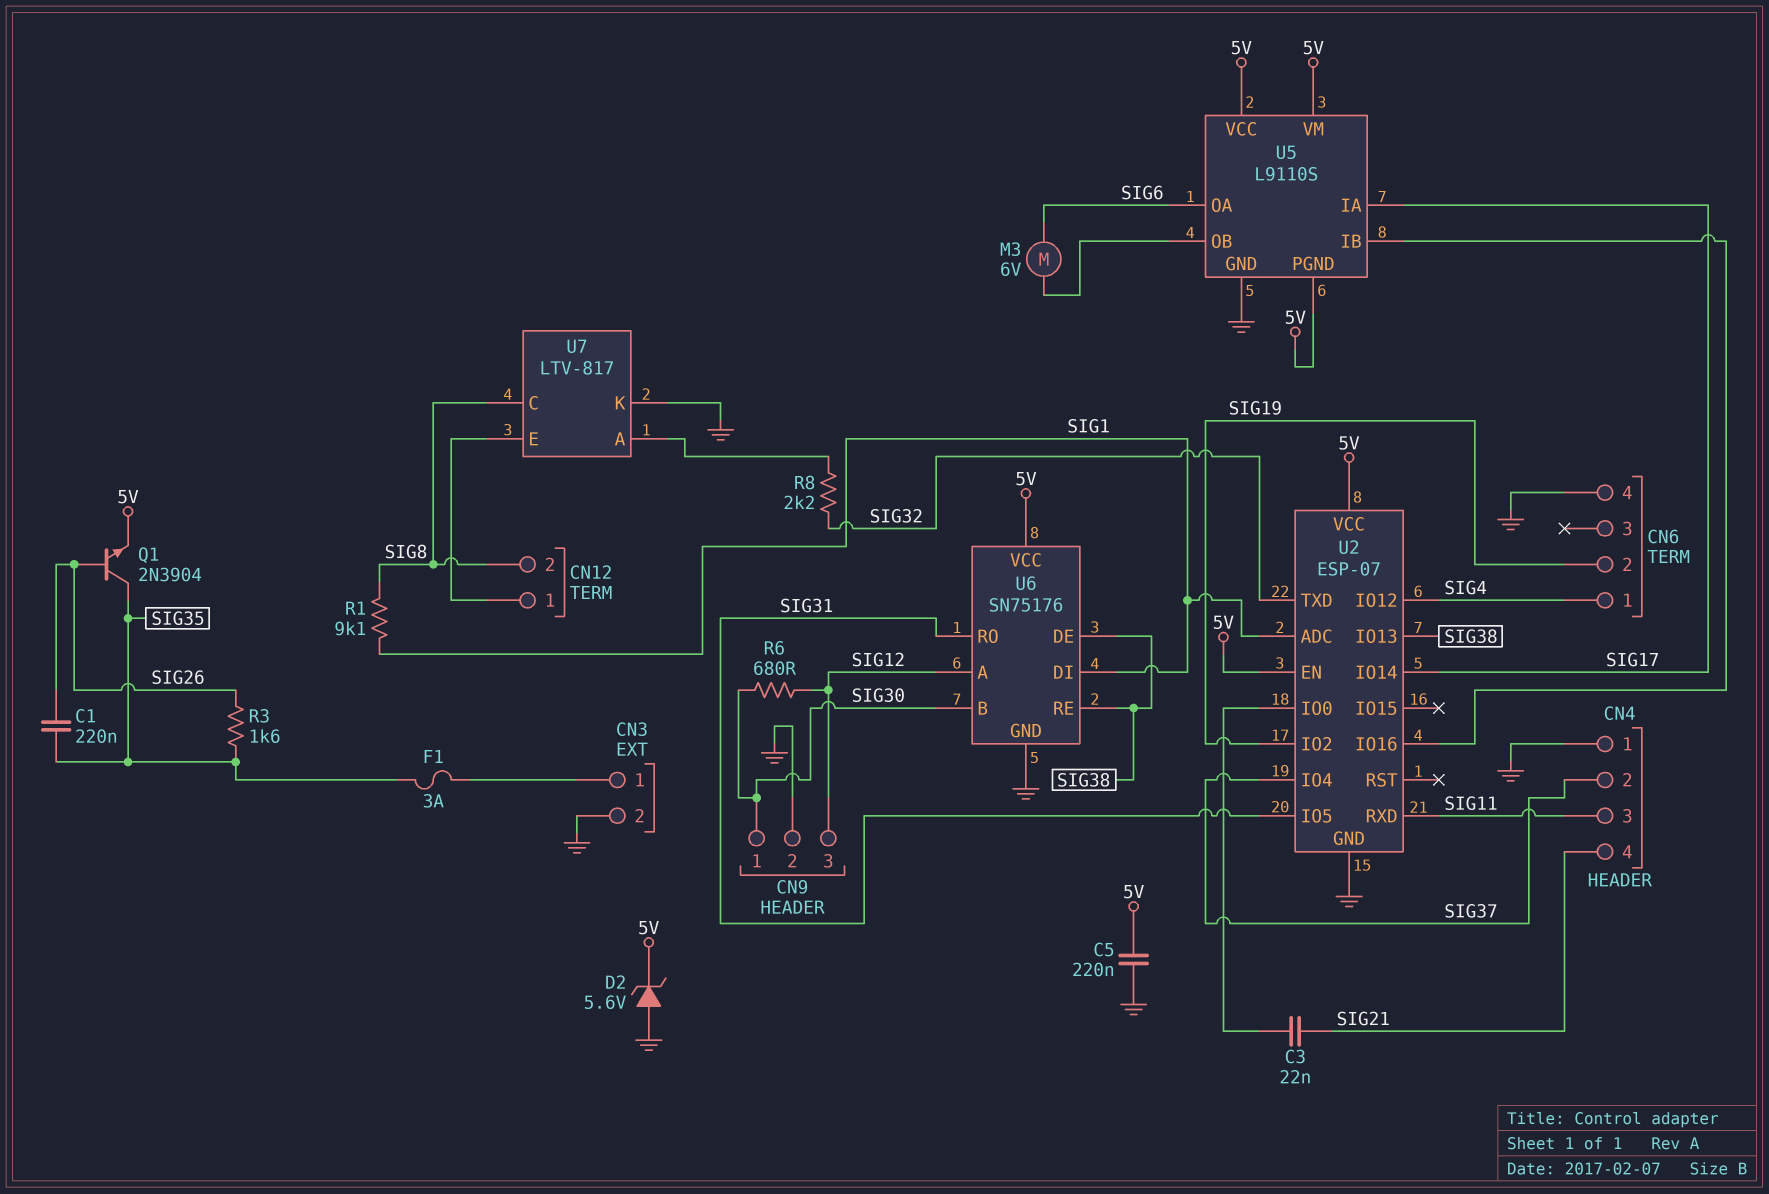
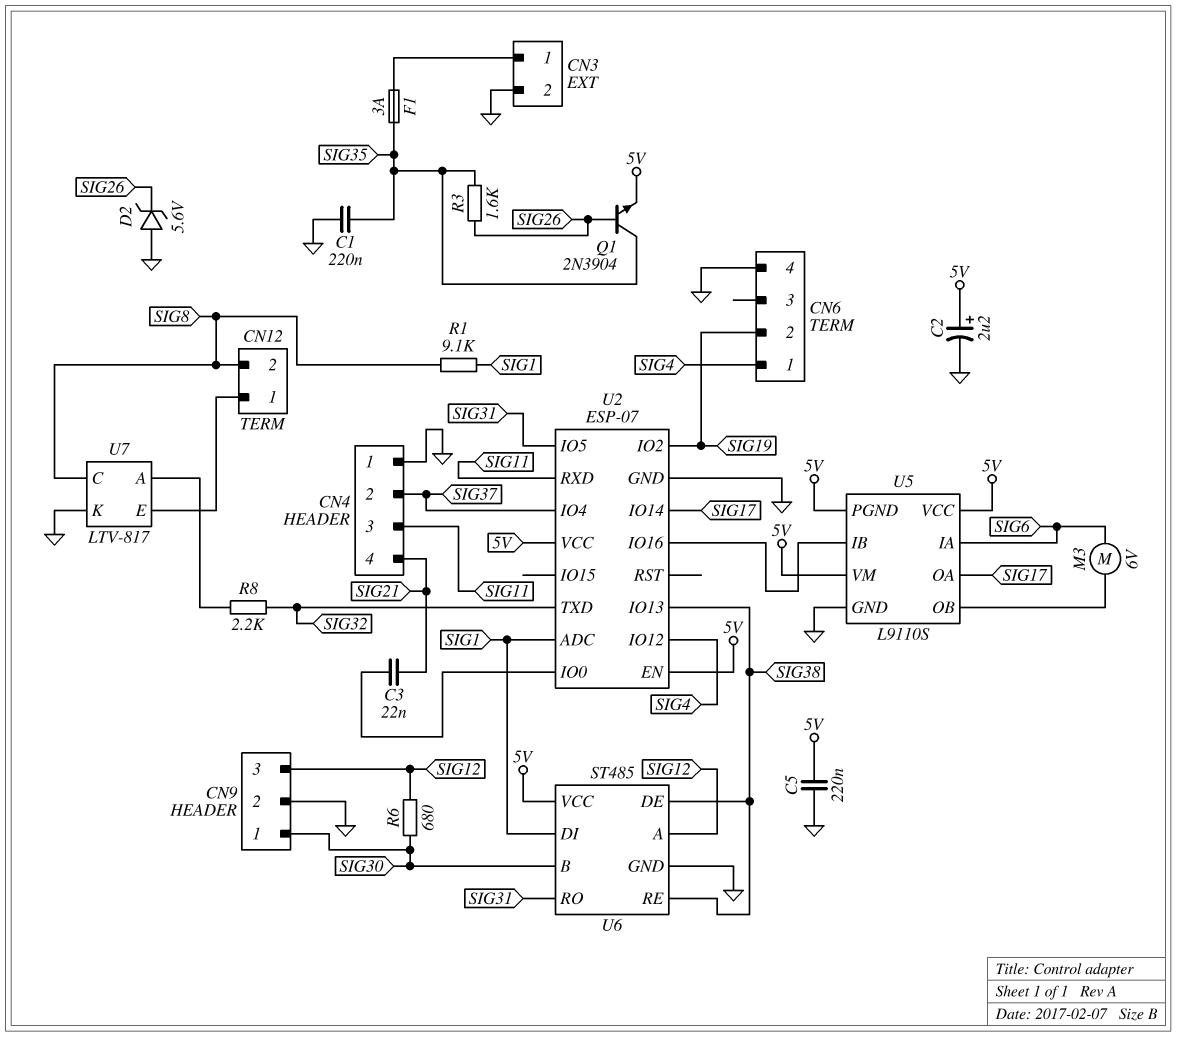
C1: 220nF (SIG26, SIG35) -> 220nF (GND, SIG35)
C2: none -> 2.2uF (plus 5V, minus GND)
D2: zener 5.6V (A GND, K 5V) -> zener 5.6V (A GND, K SIG26)
U5 pin IA: SIG17 -> SIG6
U5 pin OA: SIG6 -> SIG17
U6: SN75176 -> ST485

